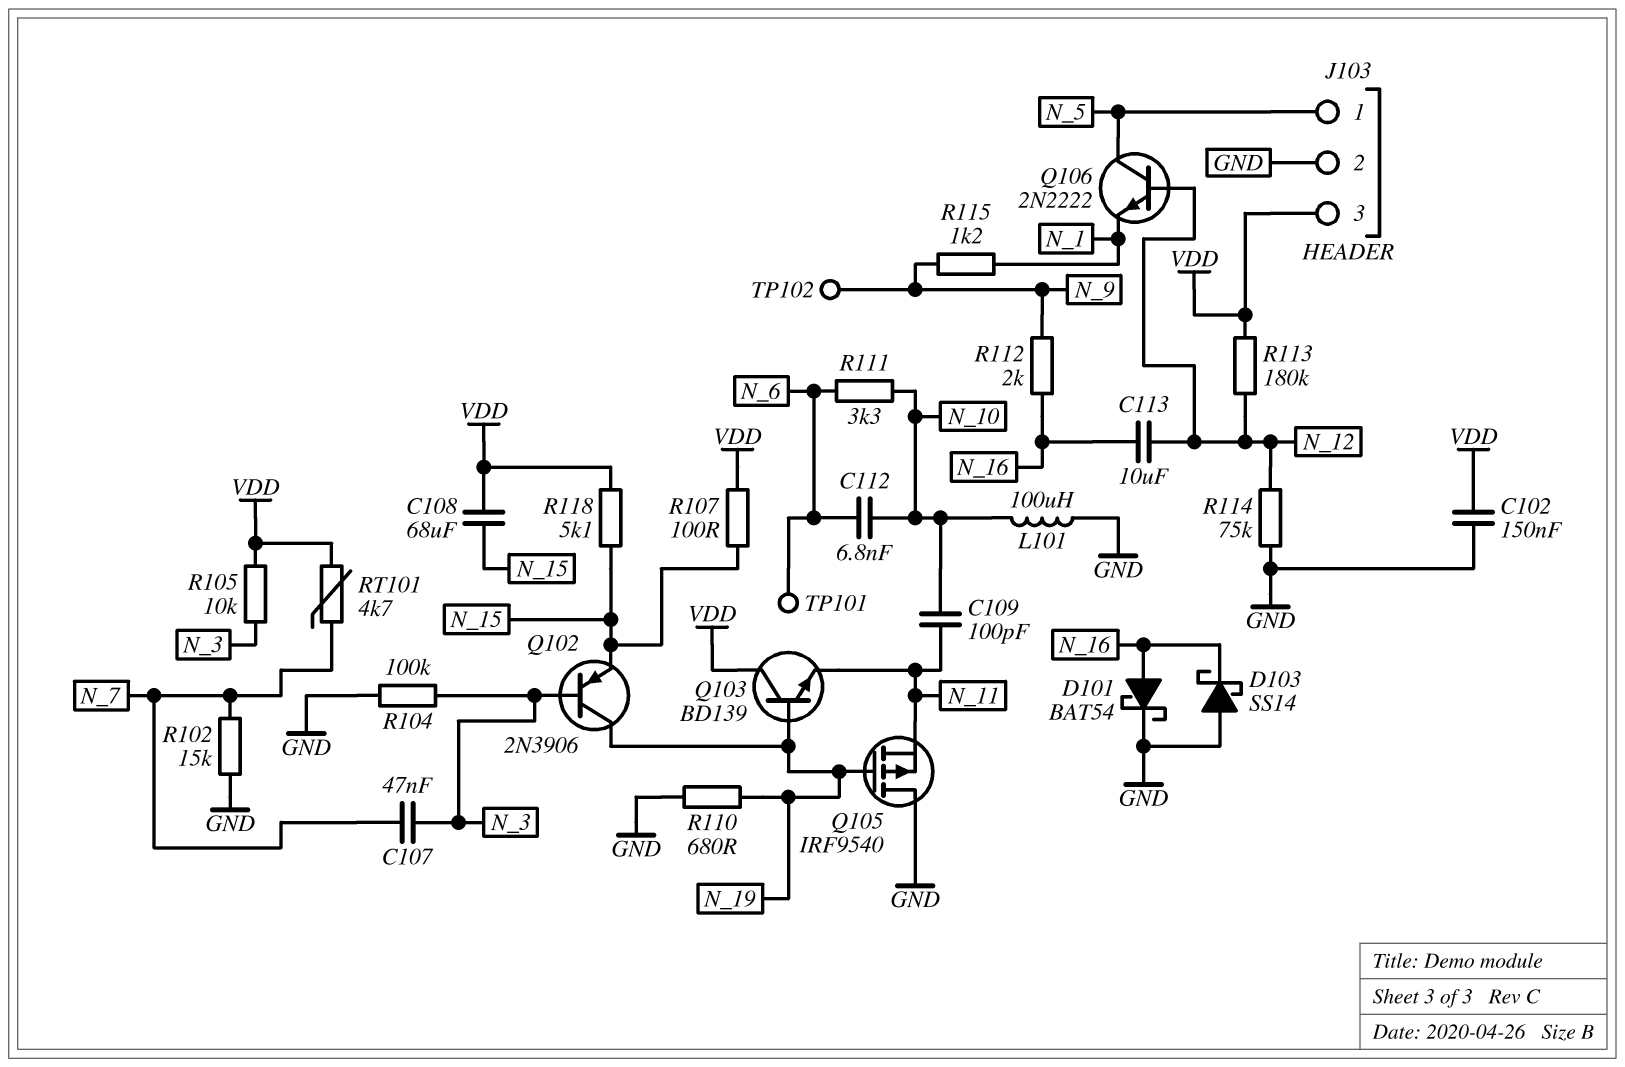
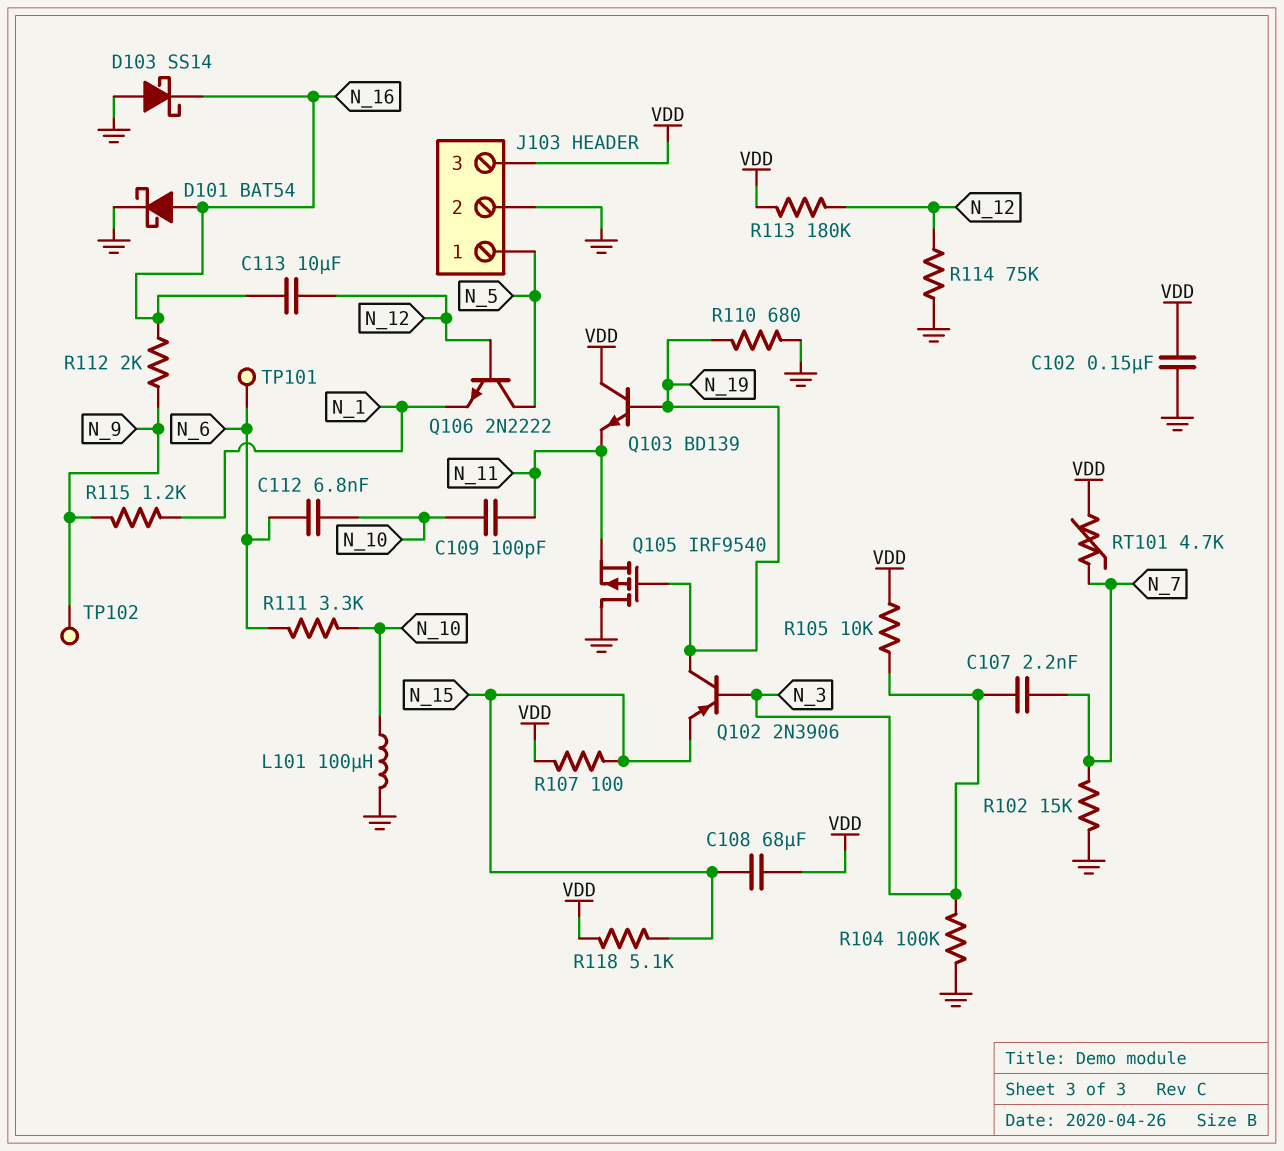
C107: 47nF (N_3, N_7) -> 2.2nF (N_3, N_7)

